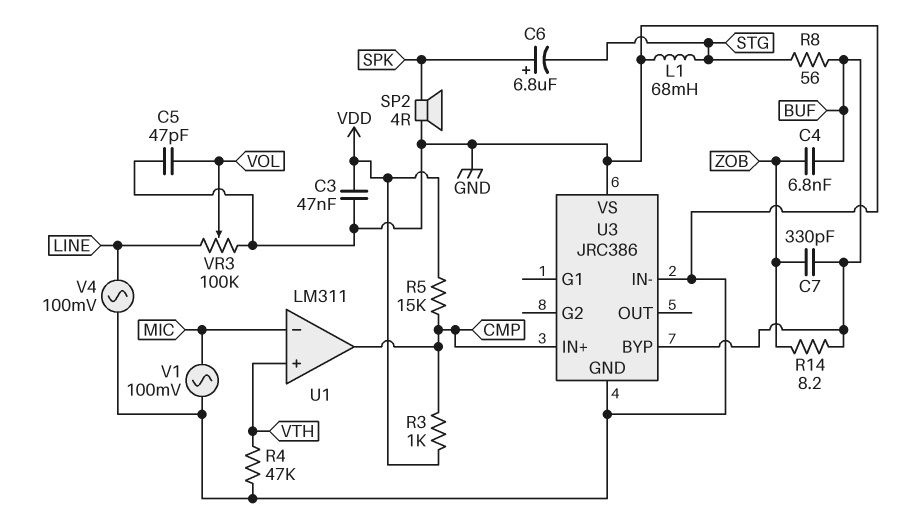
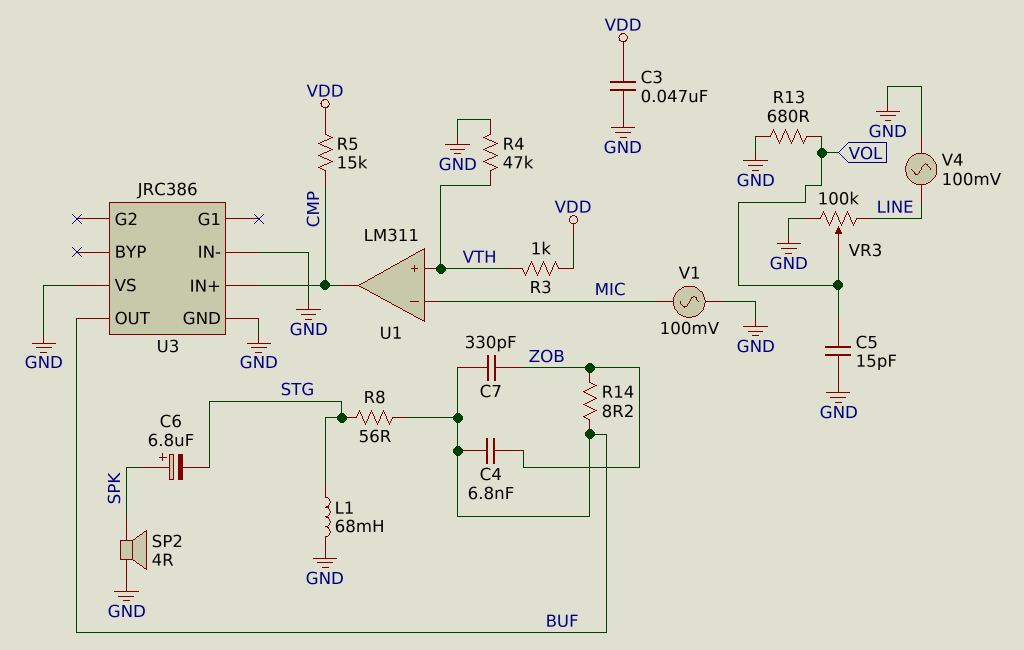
C5: 47pF (GND, VOL) -> 15pF (GND, VOL)
R3: 1k (CMP, VDD) -> 1k (VDD, VTH)
R13: none -> 680 (GND, VOL)
U3 pin BYP: BUF -> none
U3 pin OUT: none -> BUF

